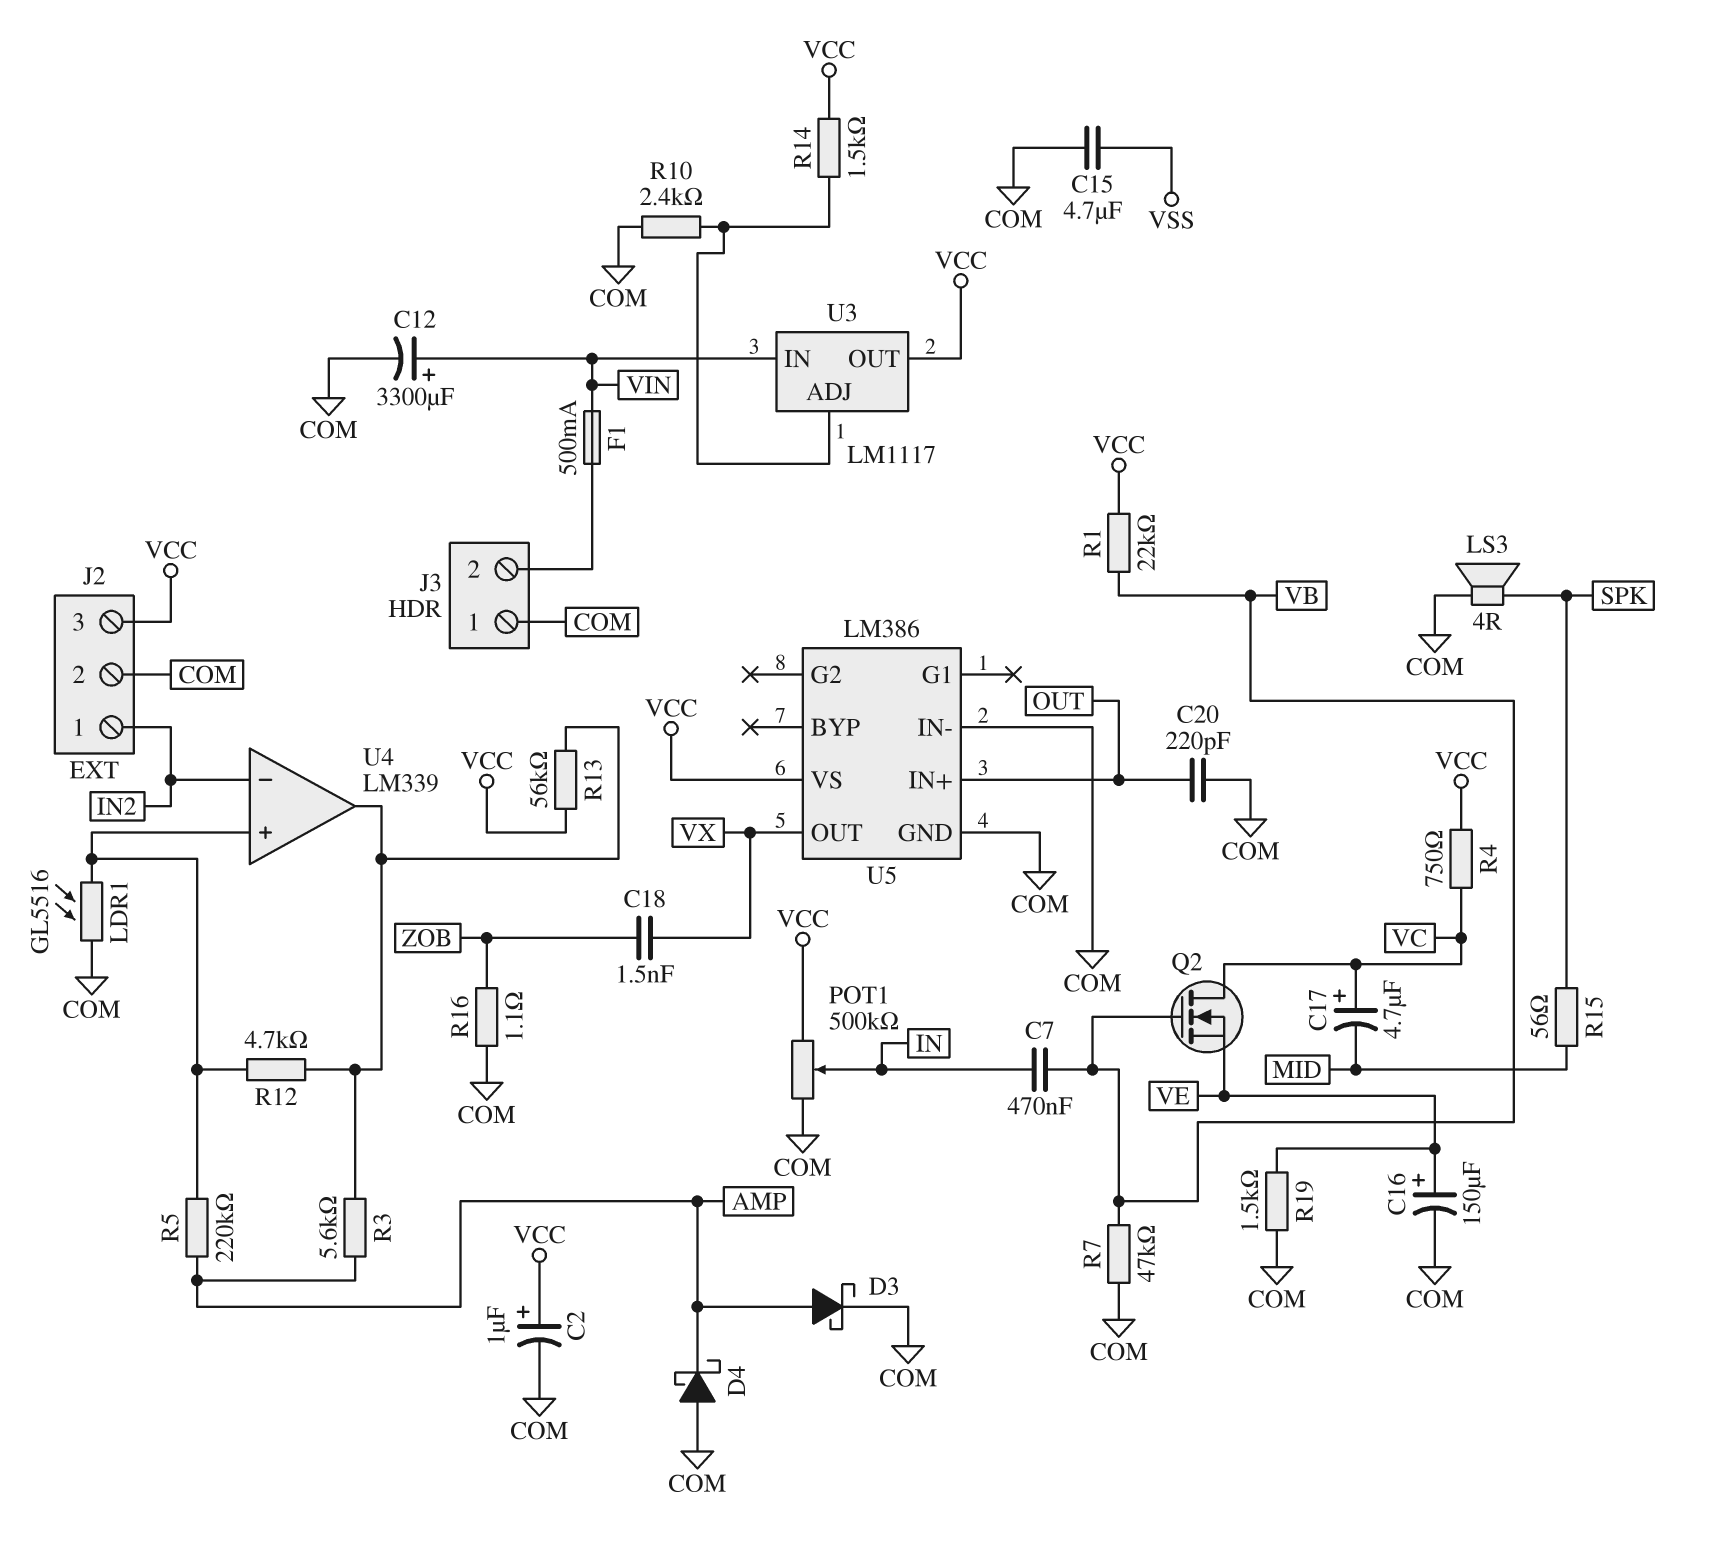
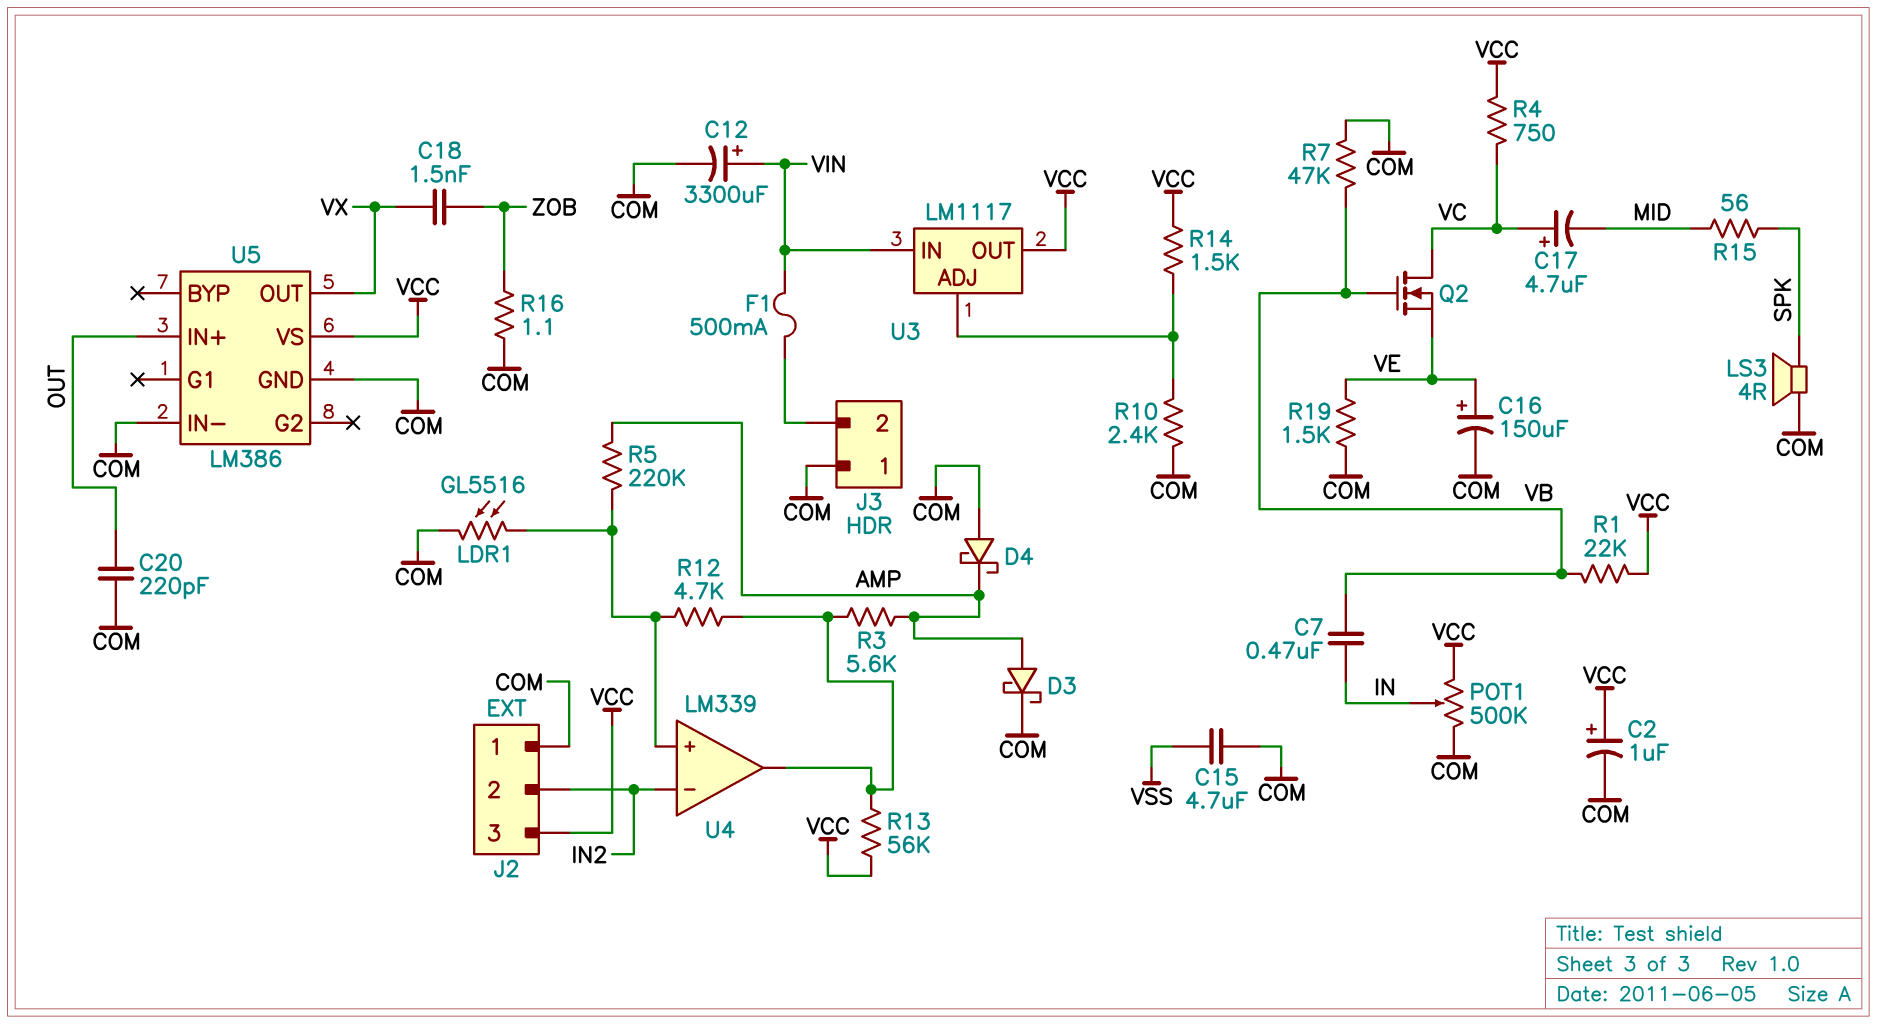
J2 pin 1: IN2 -> COM
J2 pin 2: COM -> IN2

